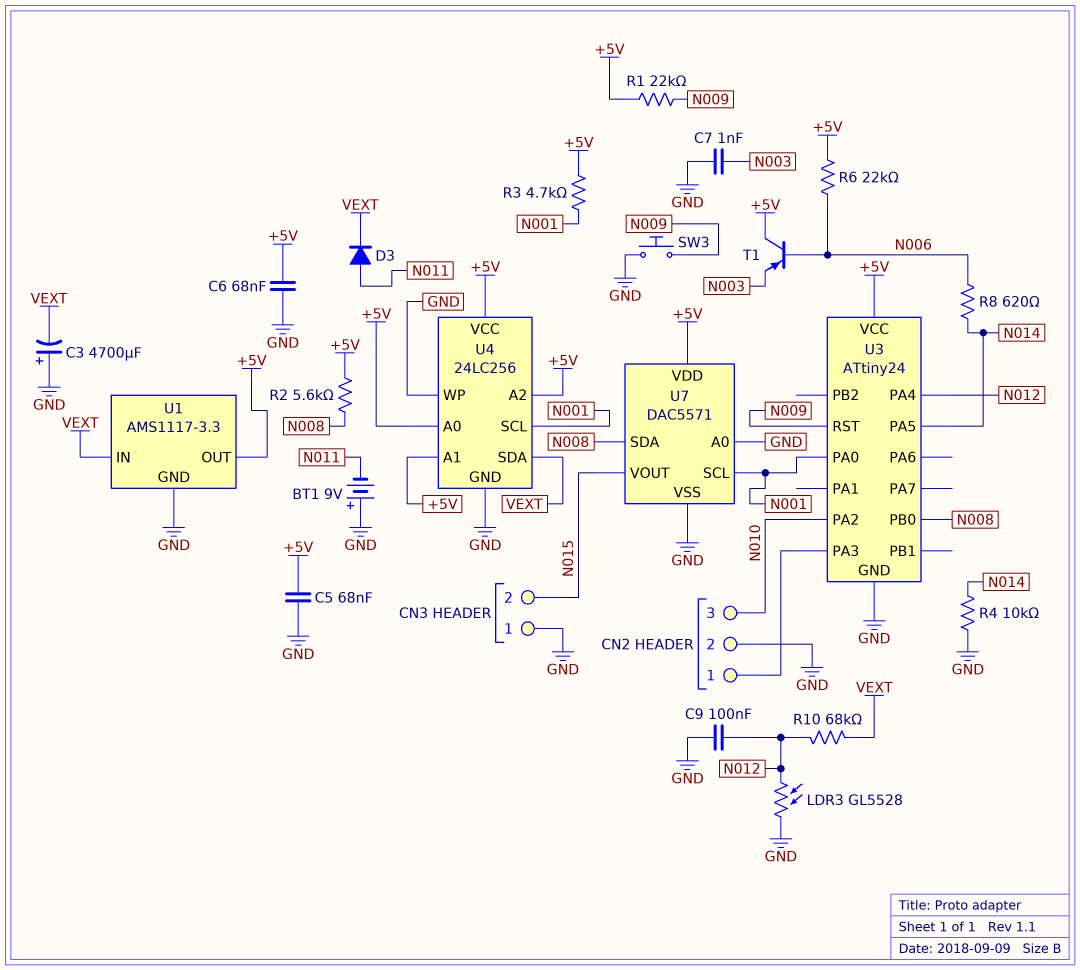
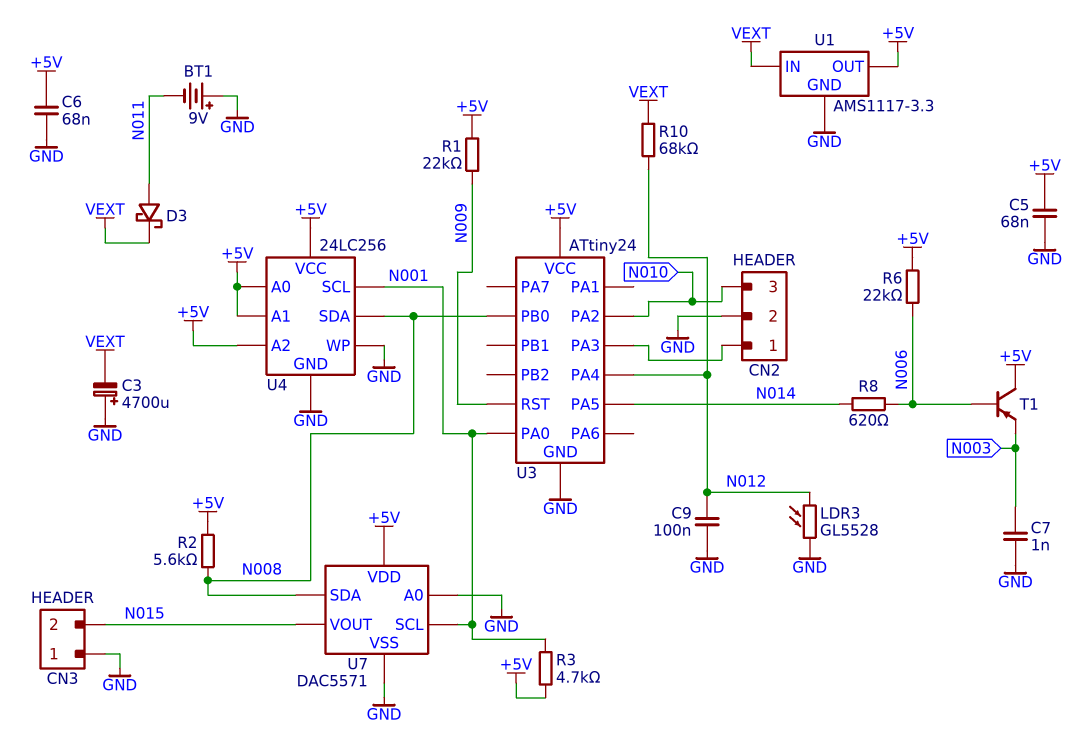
D3: diode (A N011, K VEXT) -> schottky (A N011, K VEXT)
R4: 10k (GND, N014) -> none
SW3: button (GND, N009) -> none
U4 pin SDA: VEXT -> N008

